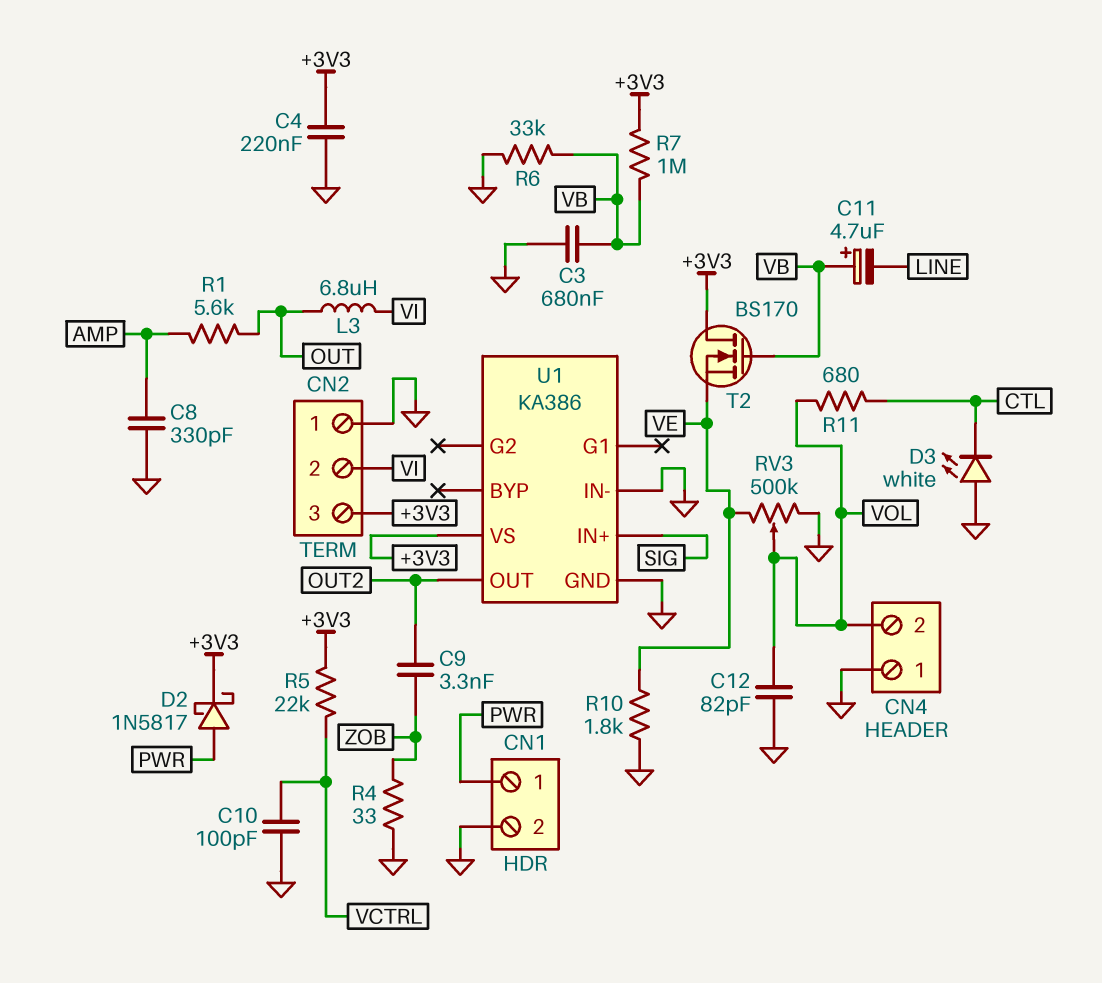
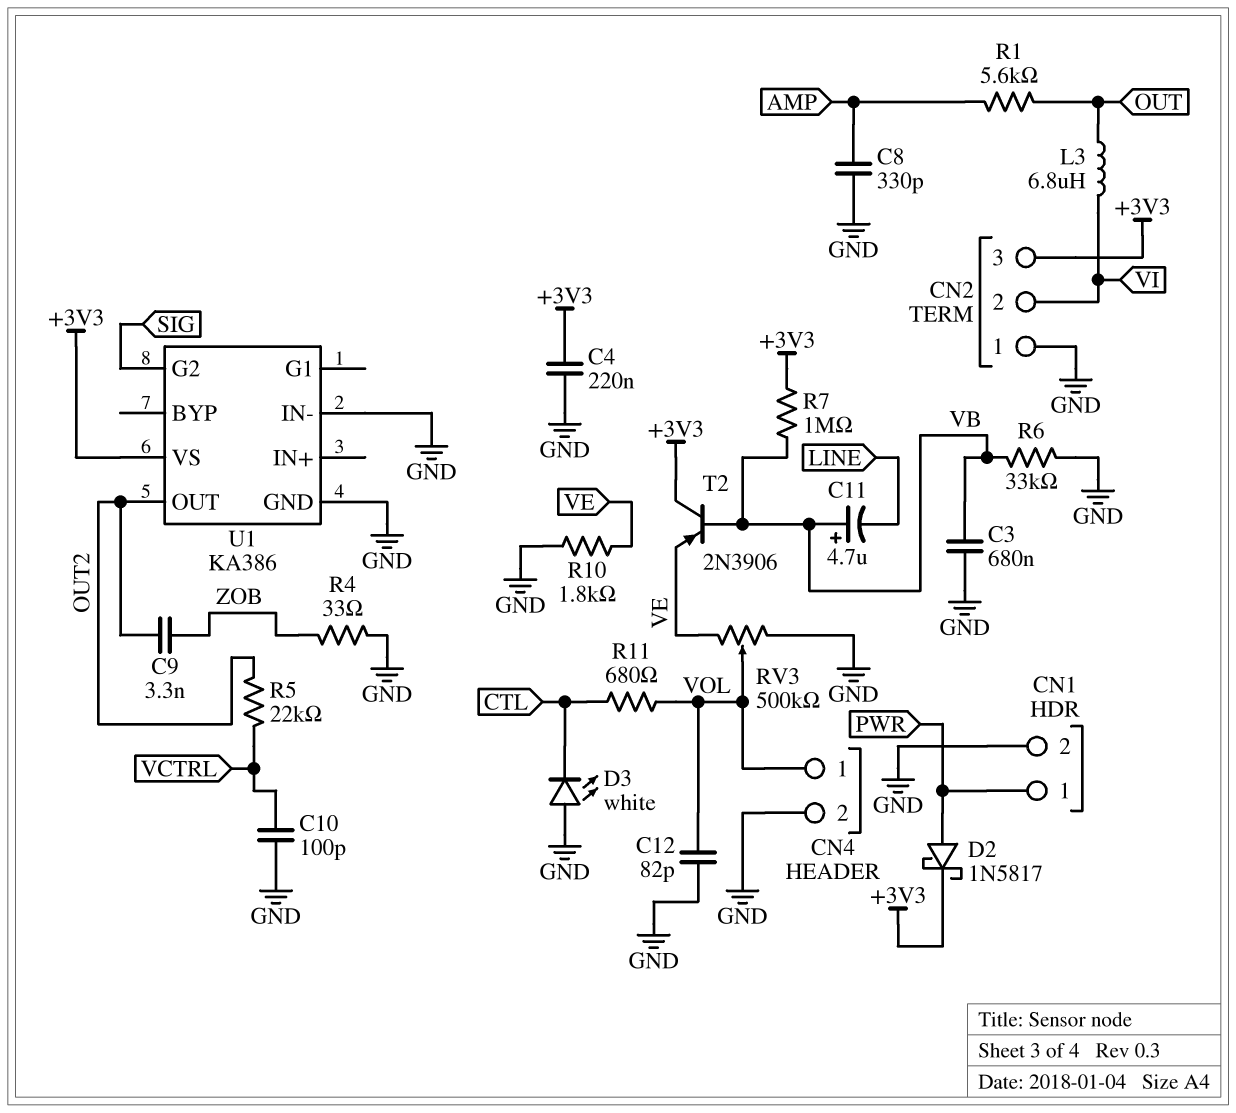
CN4 pin 1: GND -> VOL
CN4 pin 2: VOL -> GND
R5: 22k (+3V3, VCTRL) -> 22k (OUT2, VCTRL)
T2: NMOS BS170 (G VB, D +3V3, S VE) -> PNP 2N3906 (B VB, C +3V3, E VE)
U1 pin G2: none -> SIG
U1 pin IN+: SIG -> none

